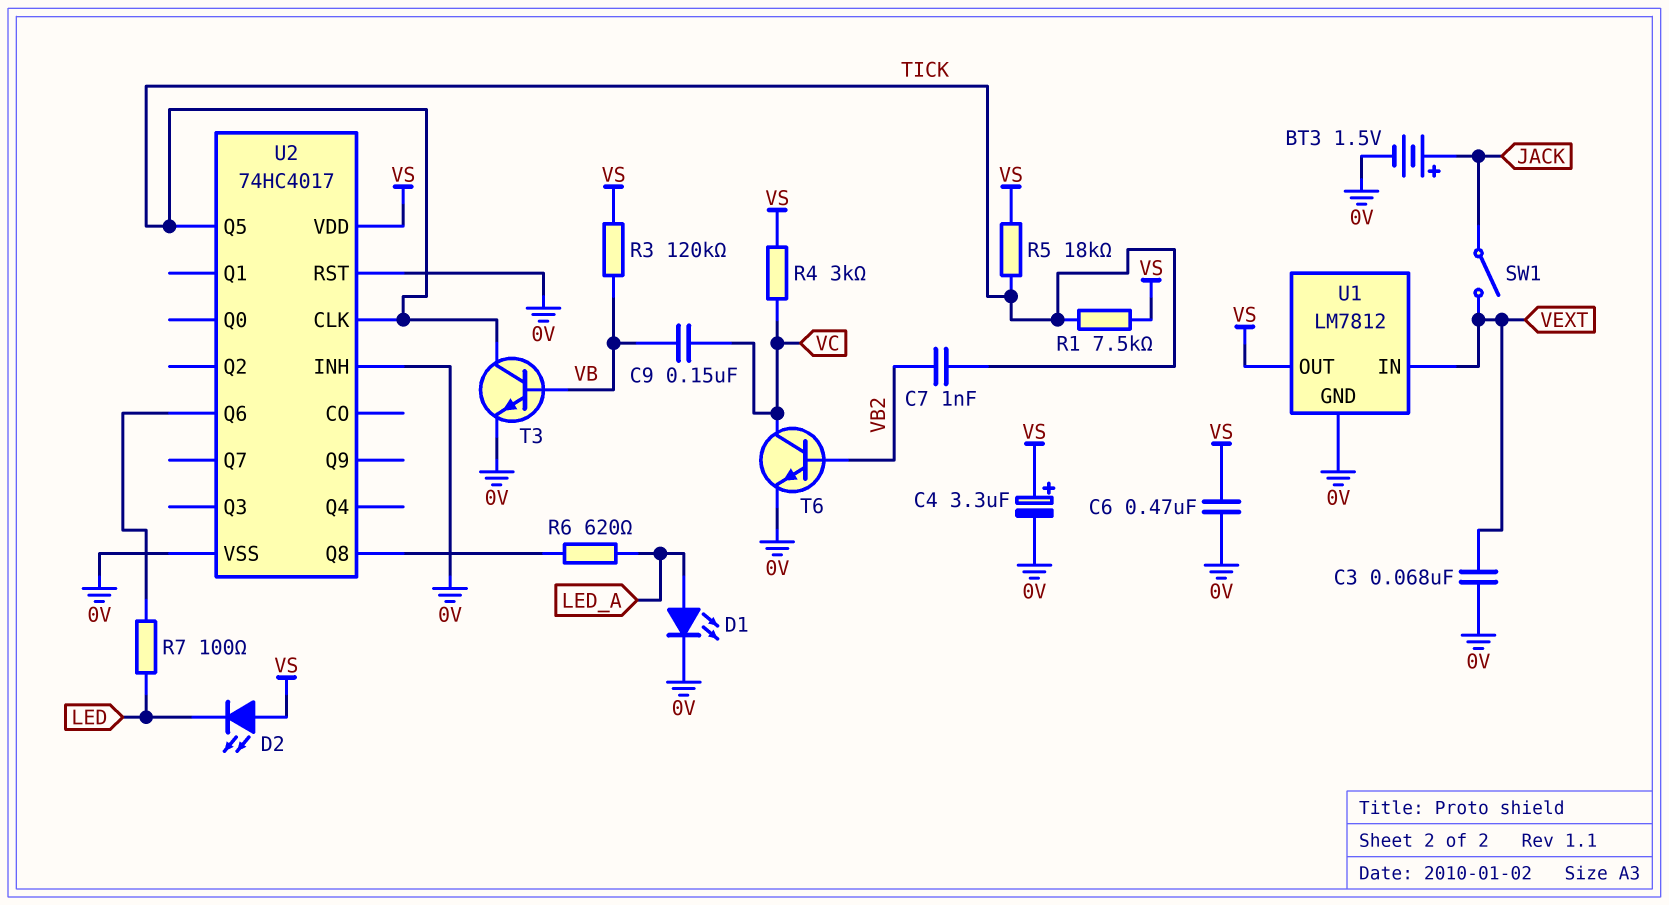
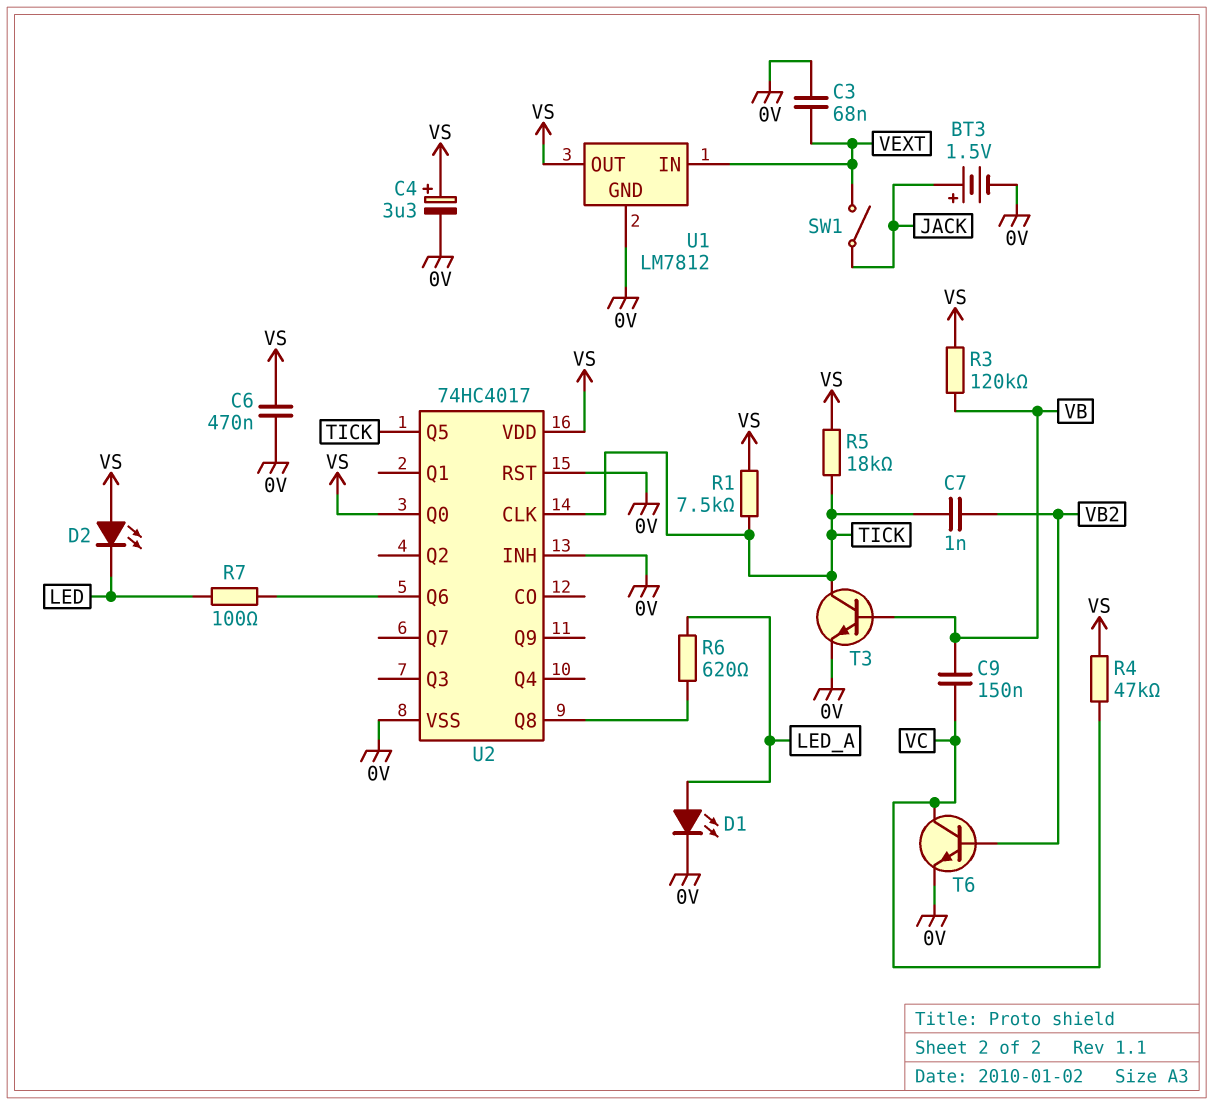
R4: 3k (VC, VS) -> 47k (VC, VS)
U2 pin Q0: none -> VS

